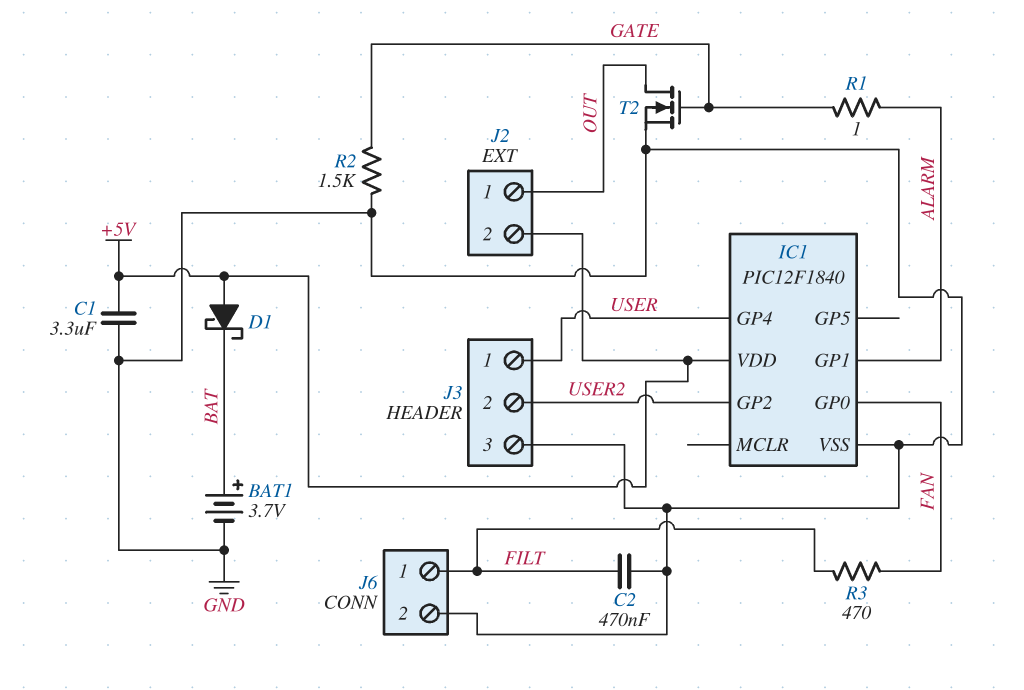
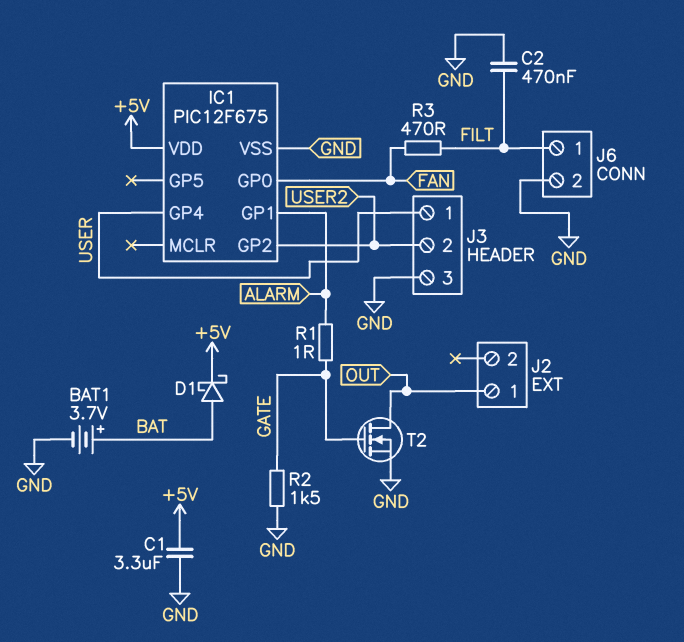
D1: schottky (A +5V, K BAT) -> schottky (A BAT, K +5V)
IC1: PIC12F1840 -> PIC12F675
J2 pin 2: +5V -> none

